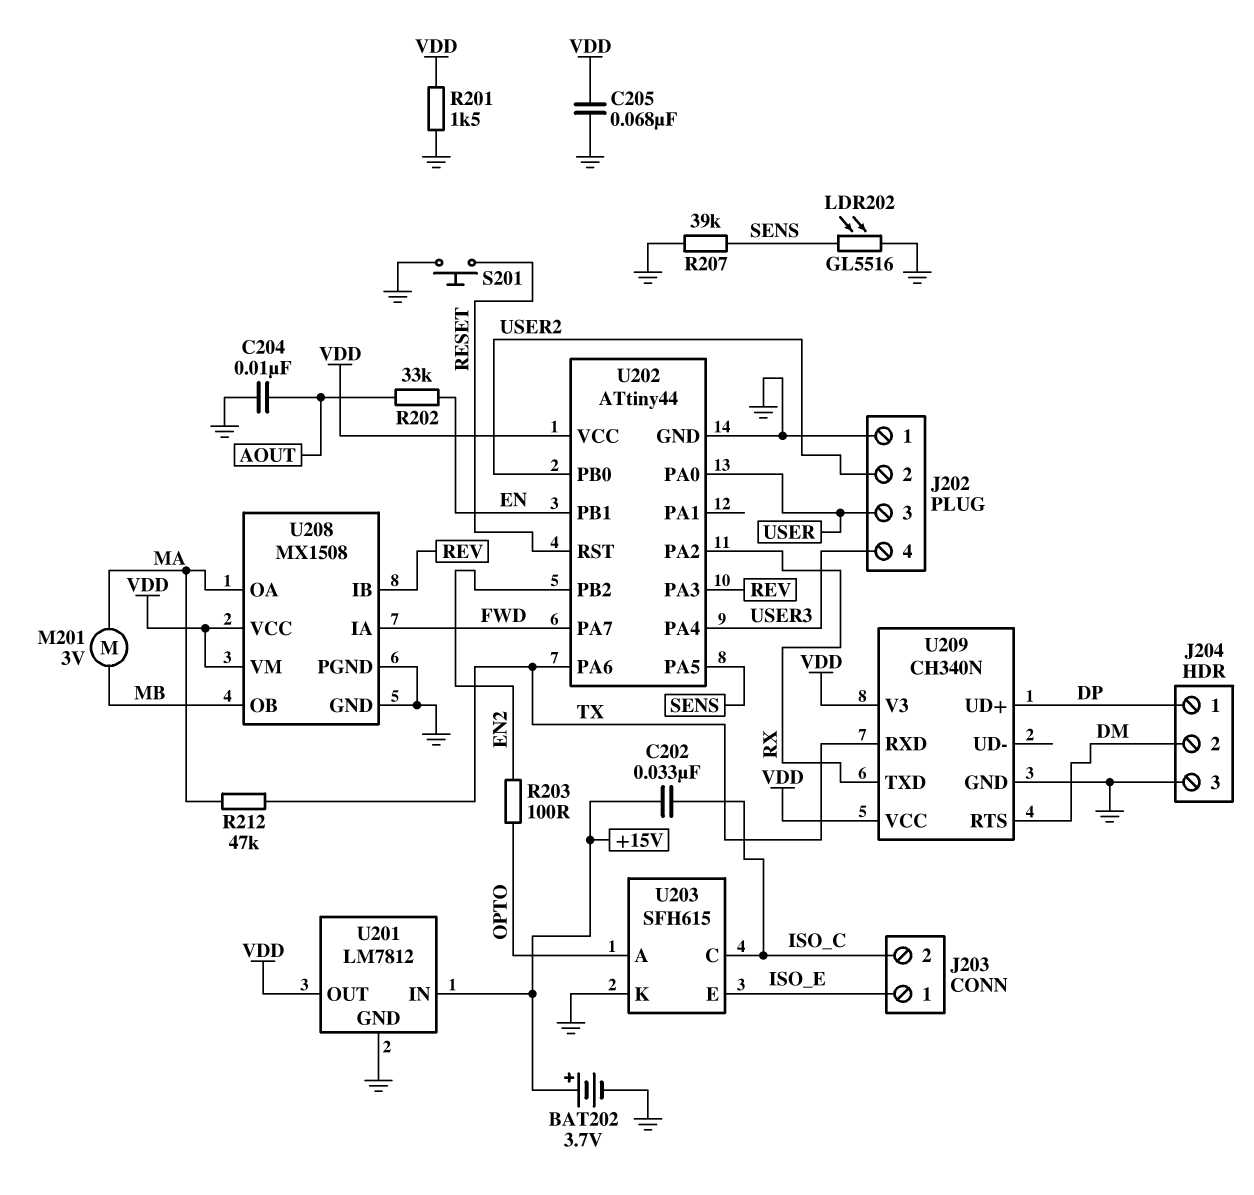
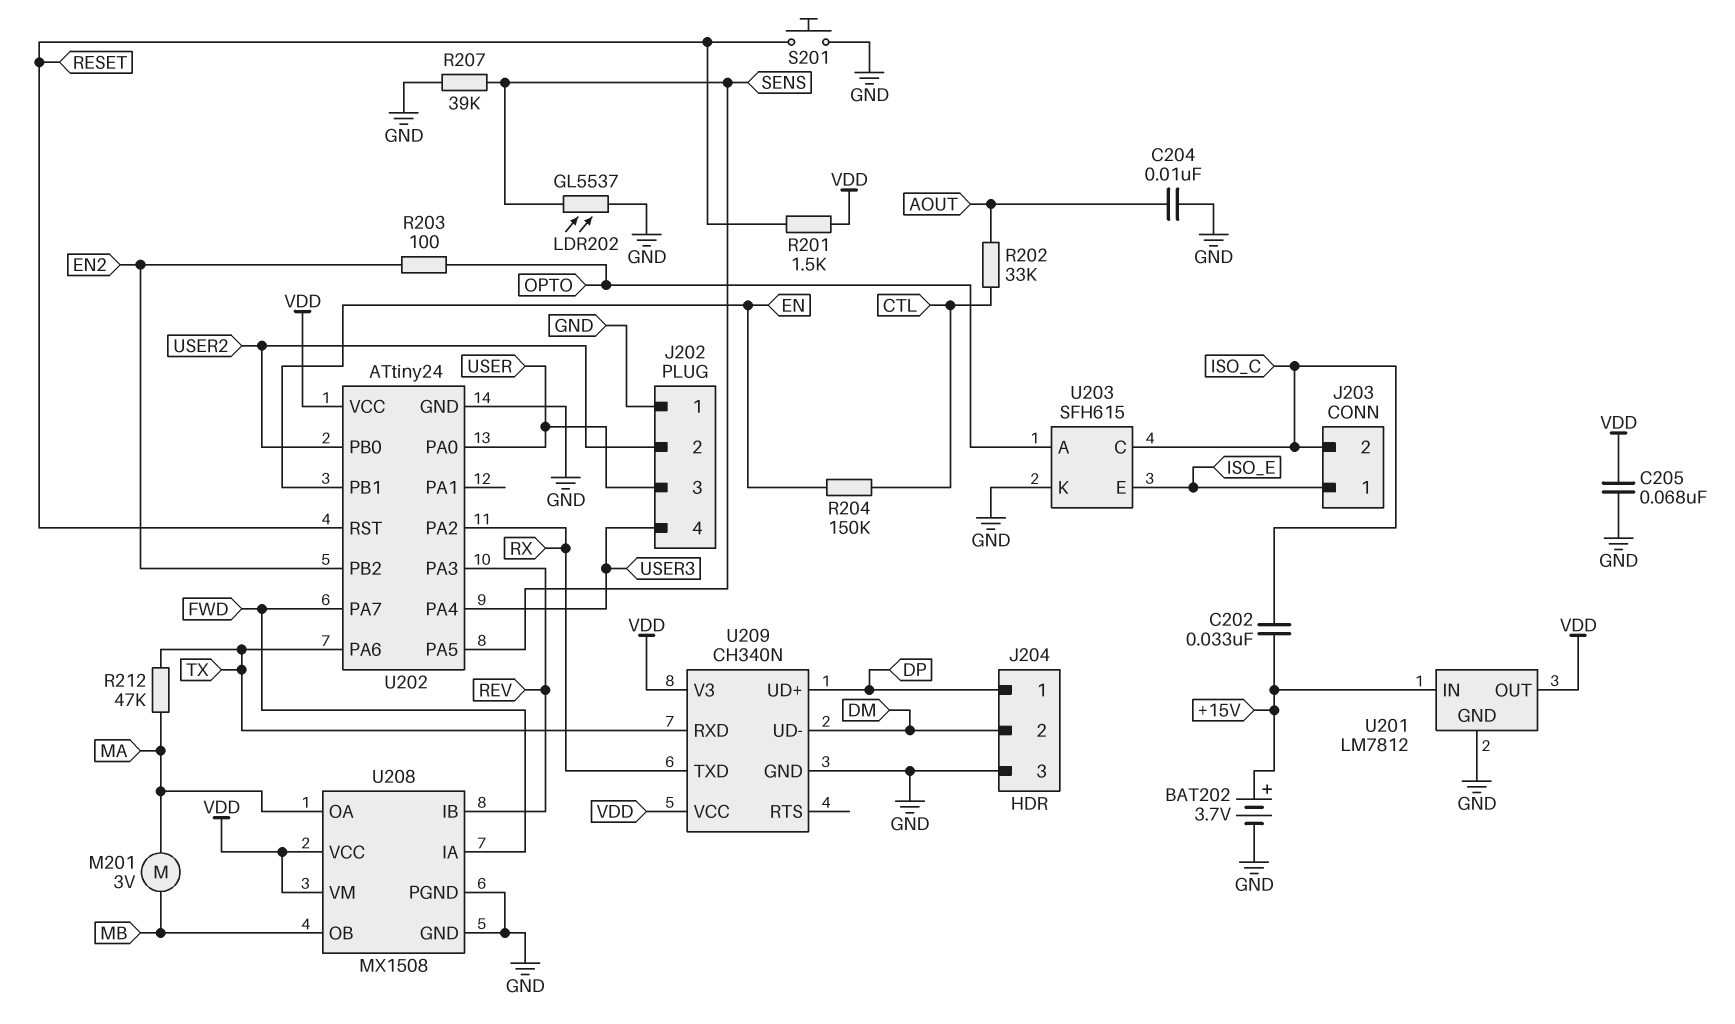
LDR202: GL5516 (GND, SENS) -> GL5537 (GND, SENS)
R201: 1.5k (GND, VDD) -> 1.5k (RESET, VDD)
R202: 33k (AOUT, EN) -> 33k (AOUT, CTL)
R204: none -> 150k (CTL, EN)
U202: ATtiny44 -> ATtiny24
U209 pin RTS: DM -> none
U209 pin UD-: none -> DM

